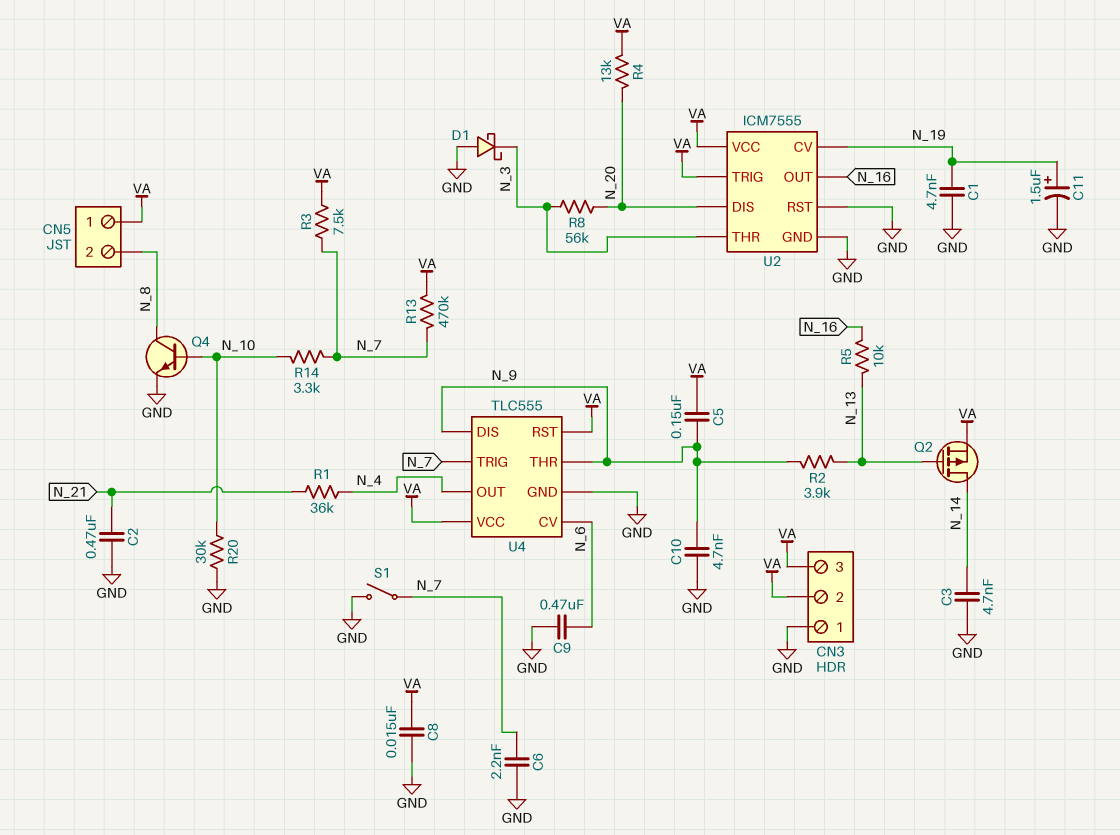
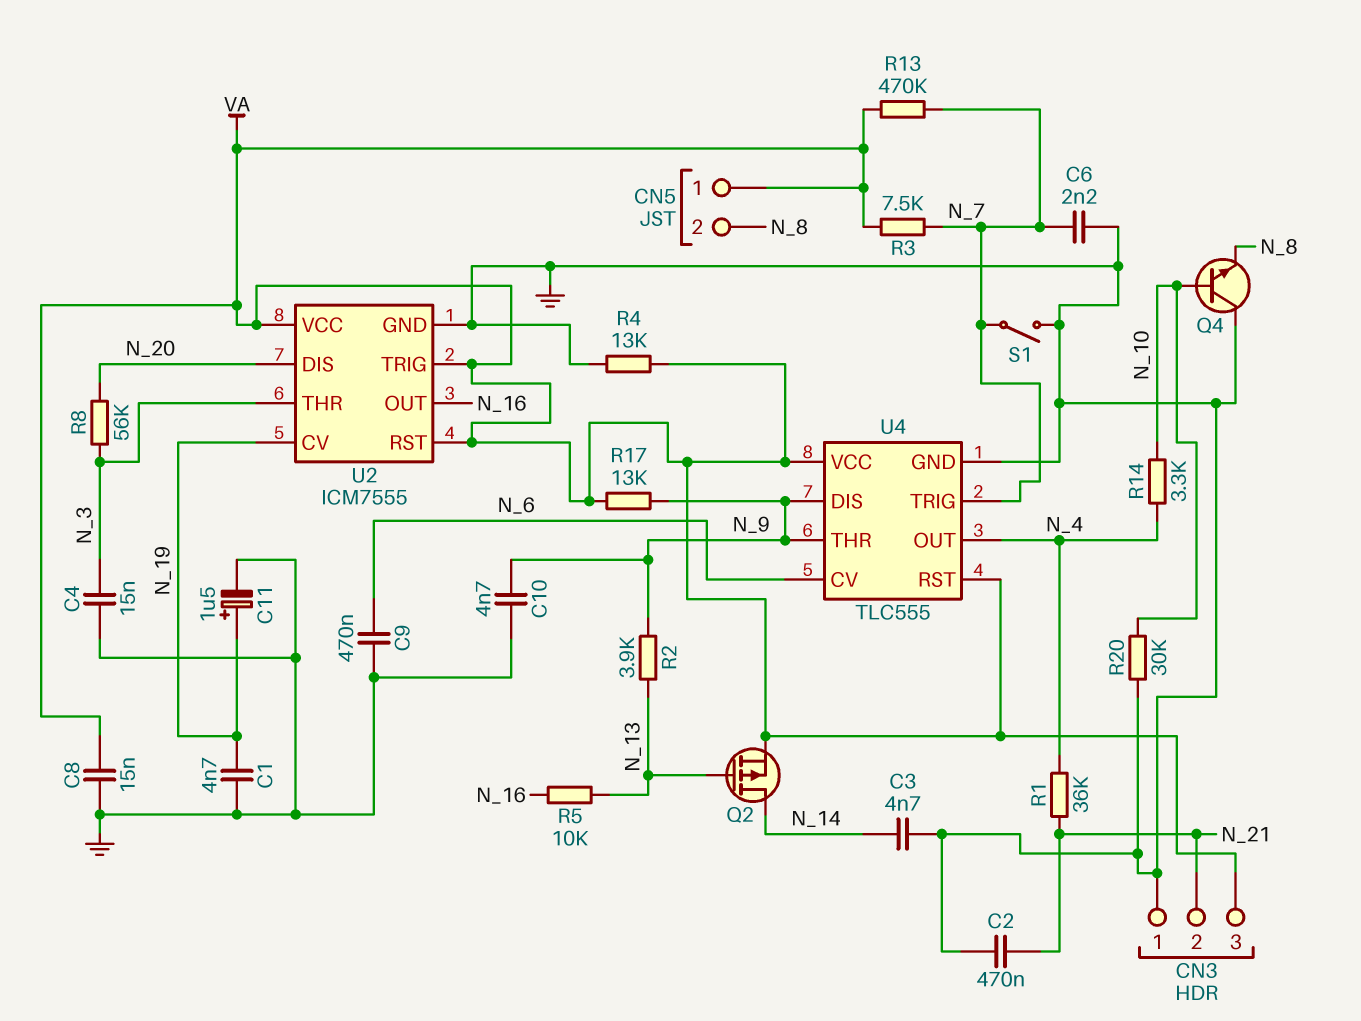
C4: none -> 15nF (GND, N_3)
C5: 150nF (N_9, VA) -> none
CN3 pin 2: VA -> N_21
D1: schottky (A GND, K N_3) -> none
Q4: NPN (B N_10, C N_8, E GND) -> NPN (B N_10, C GND, E N_8)
R4: 13k (N_20, VA) -> 13k (GND, VA)
R14: 3.3k (N_7, N_10) -> 3.3k (N_4, N_10)
R17: none -> 13k (N_9, VA)
U2 pin RST: GND -> VA

